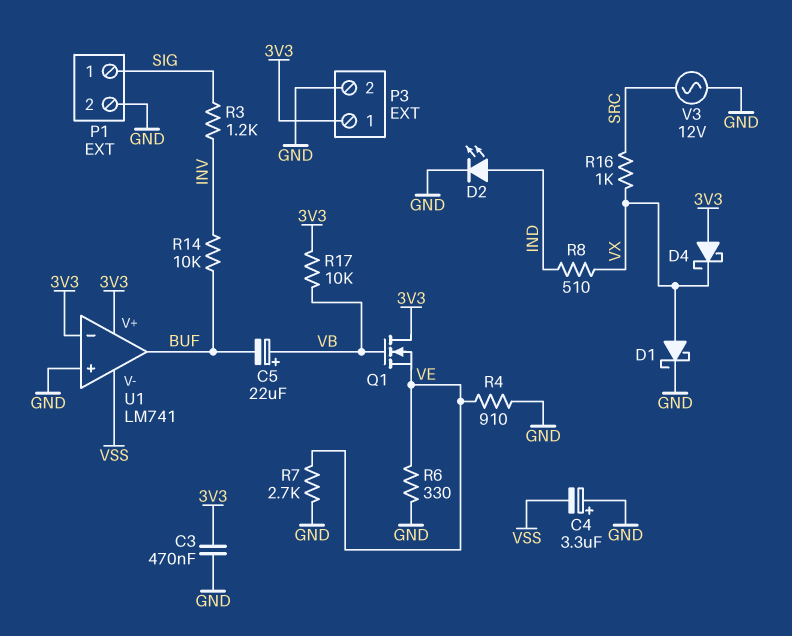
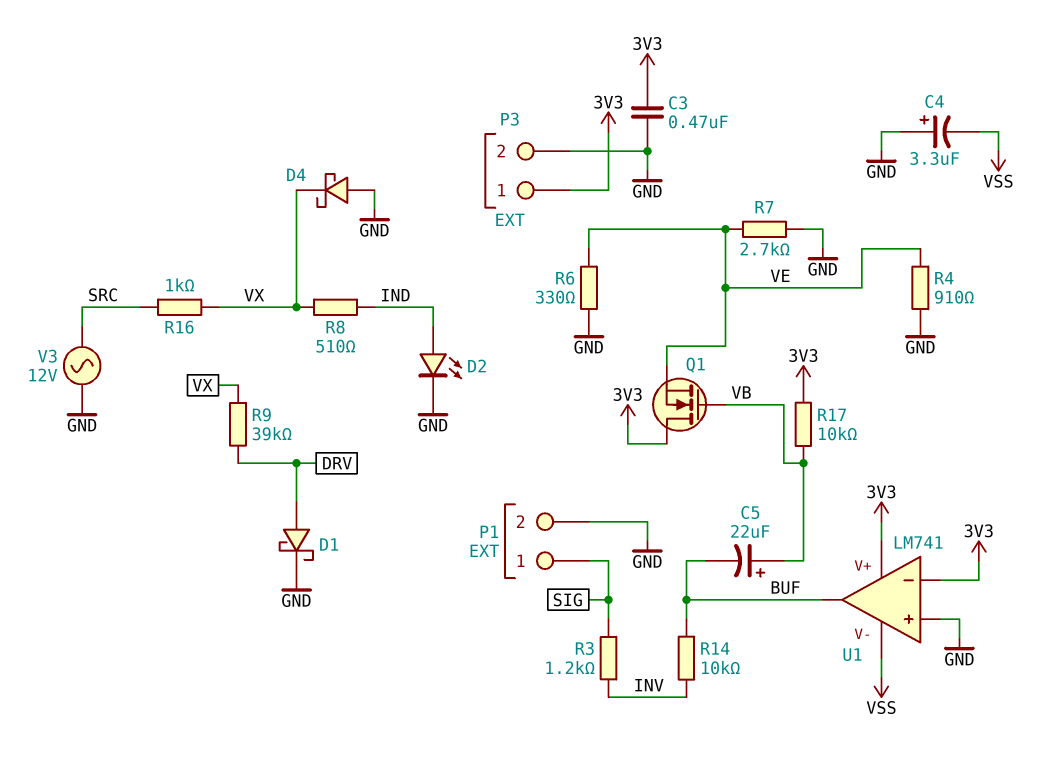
D1: schottky (A VX, K GND) -> schottky (A DRV, K GND)
D4: schottky (A 3V3, K VX) -> schottky (A GND, K VX)
R9: none -> 39k (DRV, VX)

